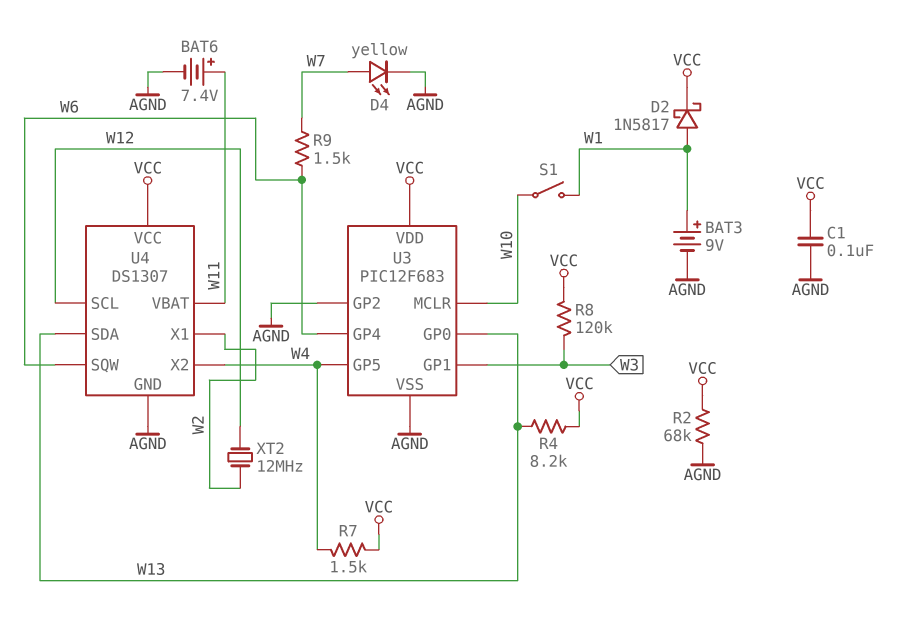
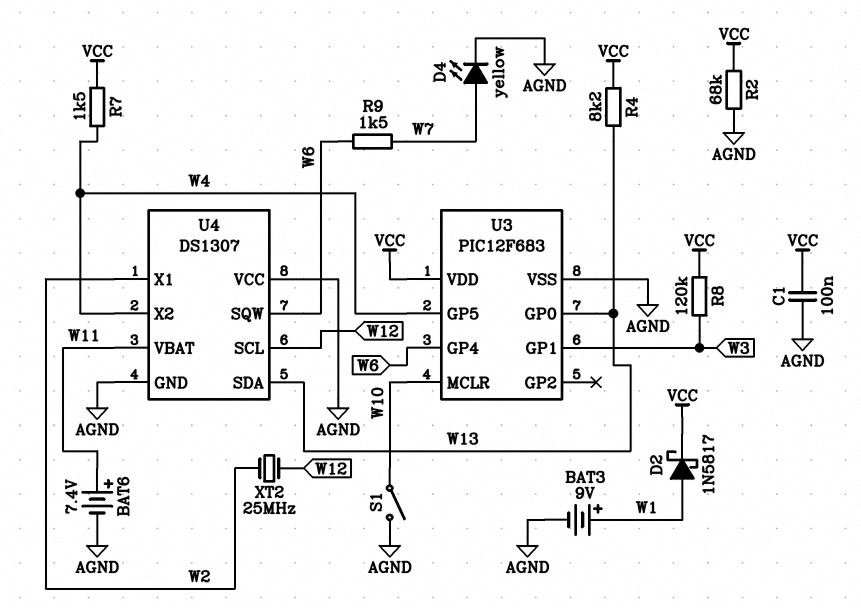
S1: switch (W1, W10) -> switch (AGND, W10)
U3 pin GP2: AGND -> none
U4 pin VCC: VCC -> AGND
XT2: 12MHz (W2, W12) -> 25MHz (W2, W12)

